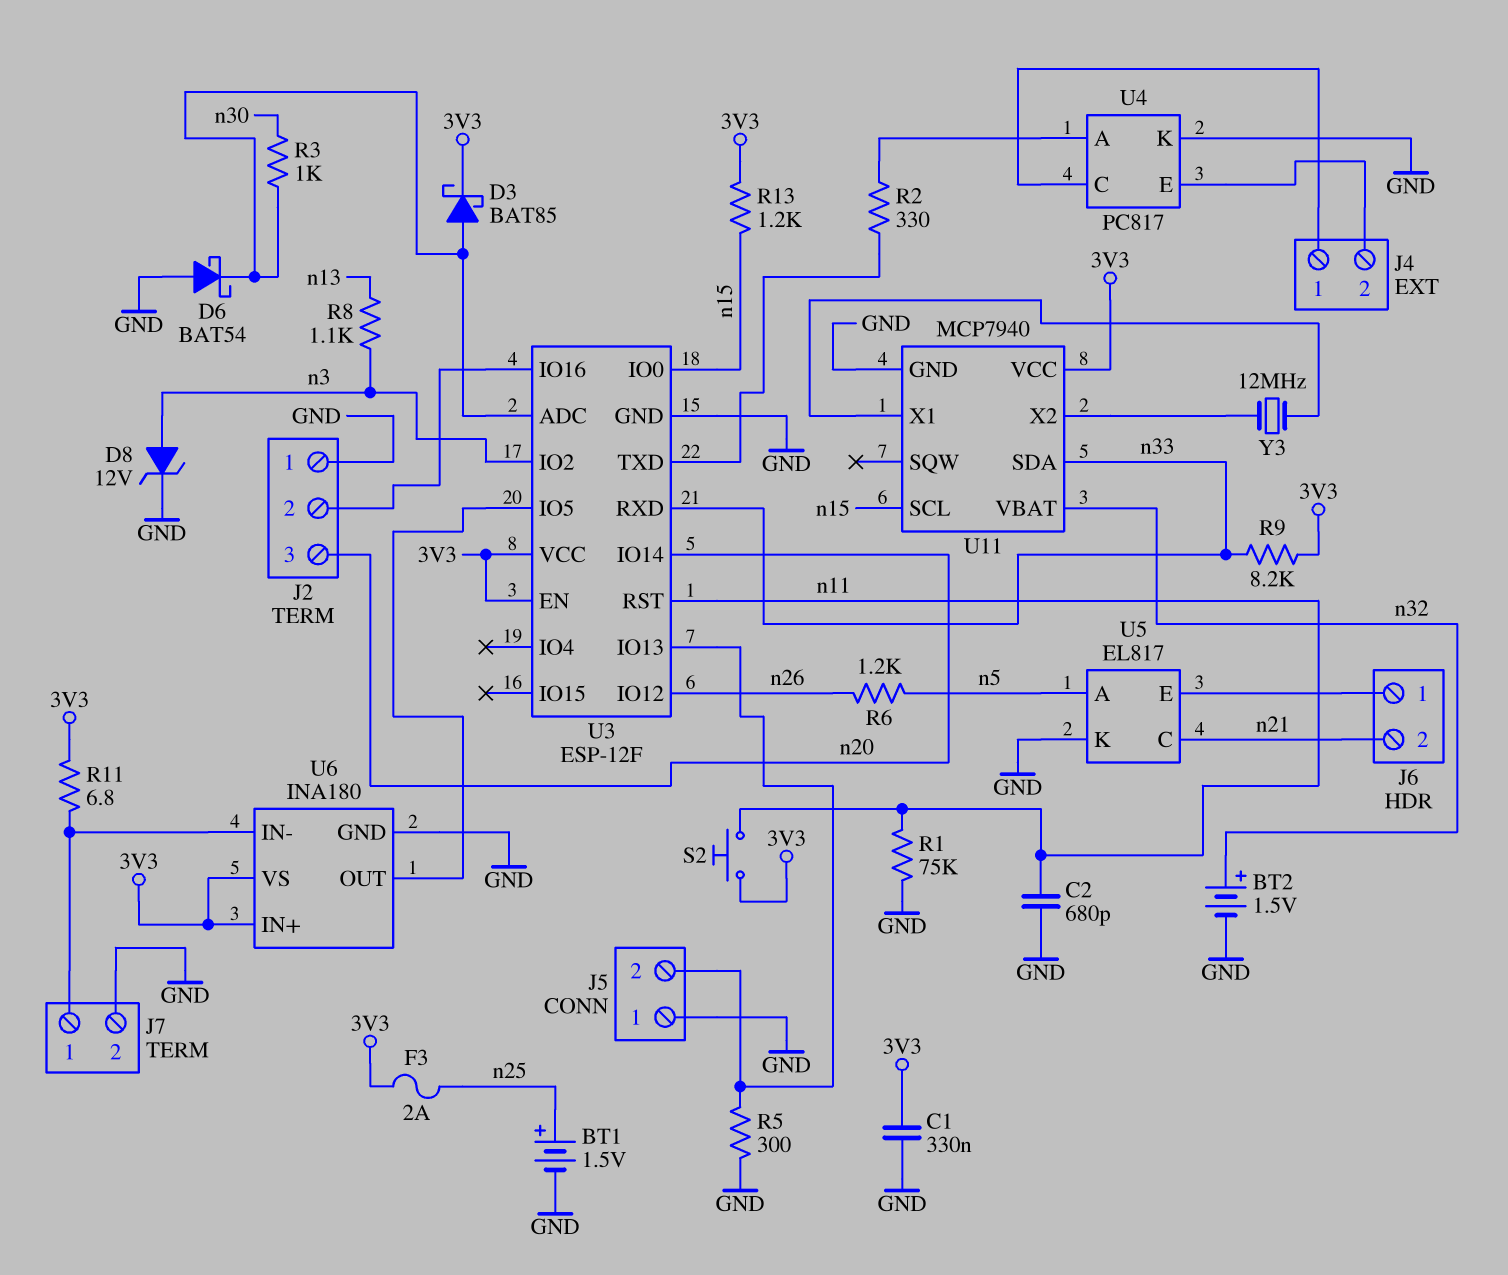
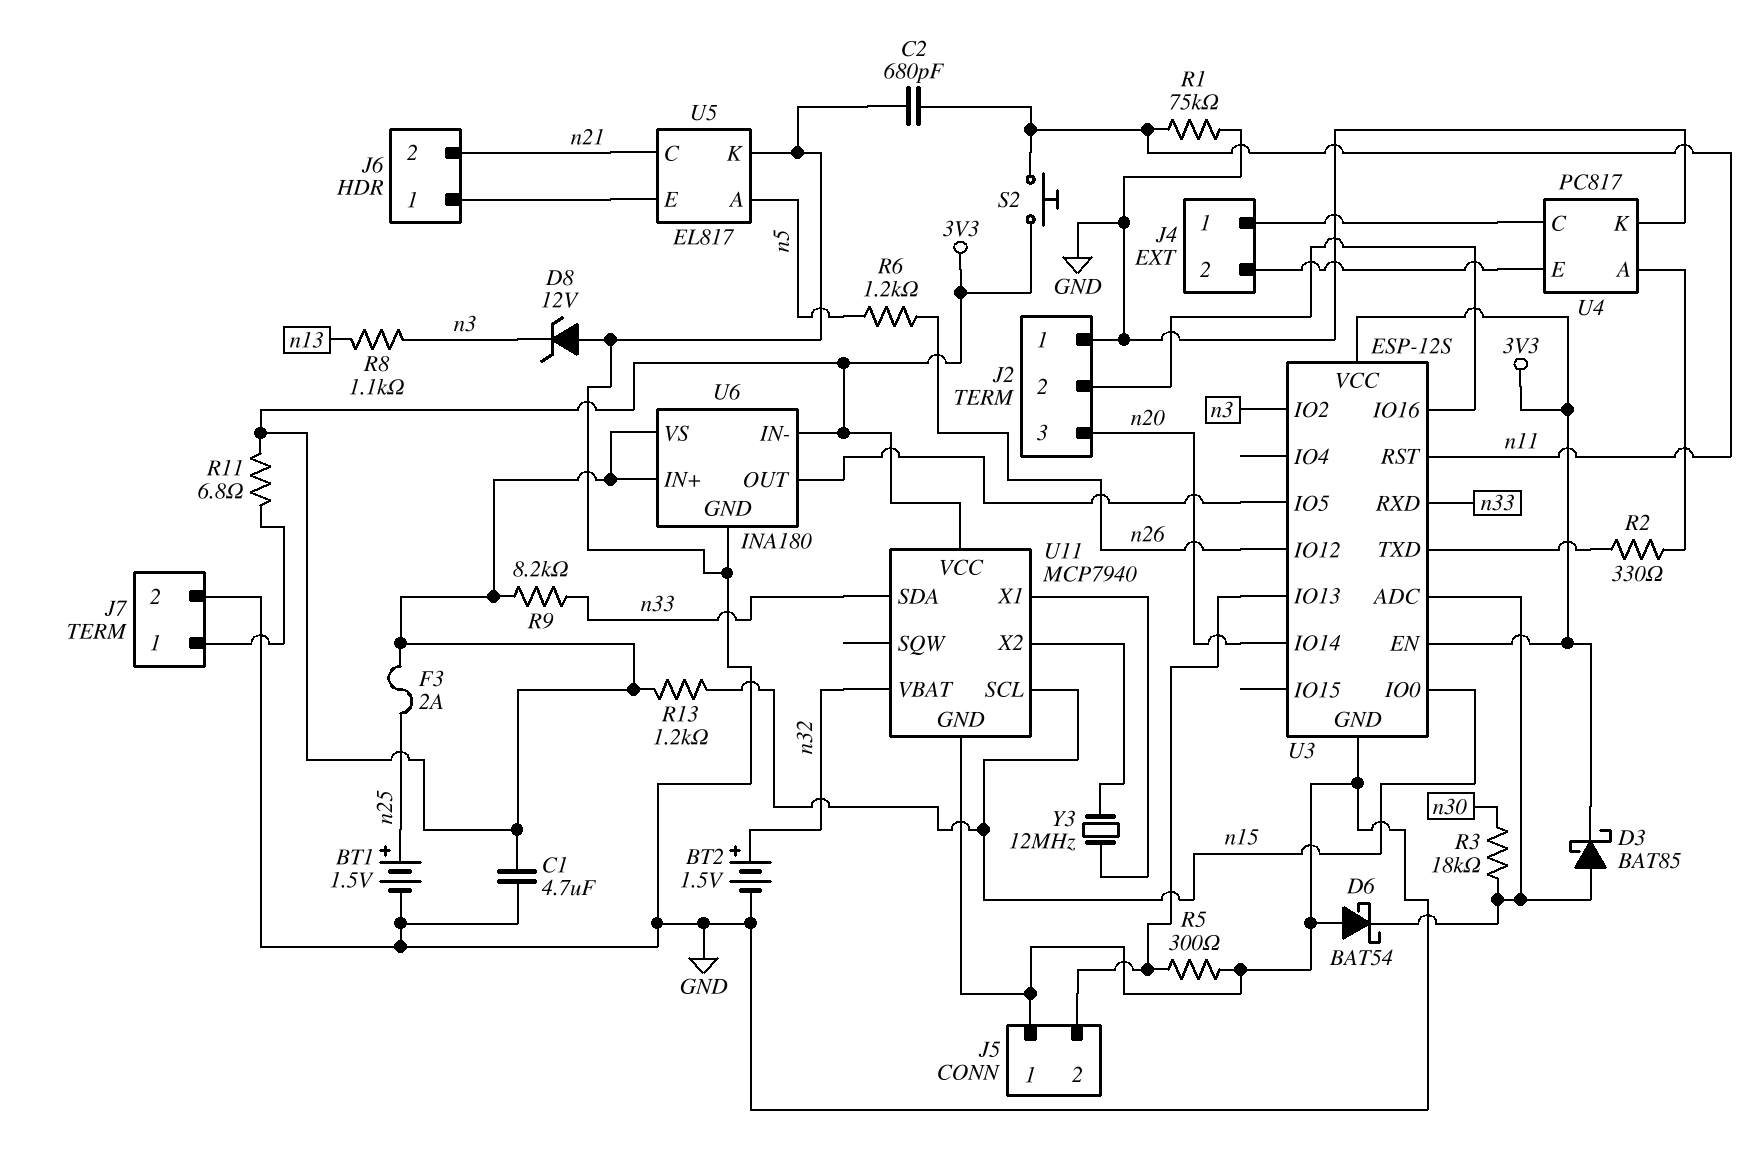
C1: 330nF (3V3, GND) -> 4.7uF (3V3, GND)
D8: zener 12V (A n3, K GND) -> zener 12V (A GND, K n3)
R3: 1k (U3/ADC, n30) -> 18k (U3/ADC, n30)
U3: ESP-12F -> ESP-12S
U6 pin IN-: J7/1 -> 3V3

